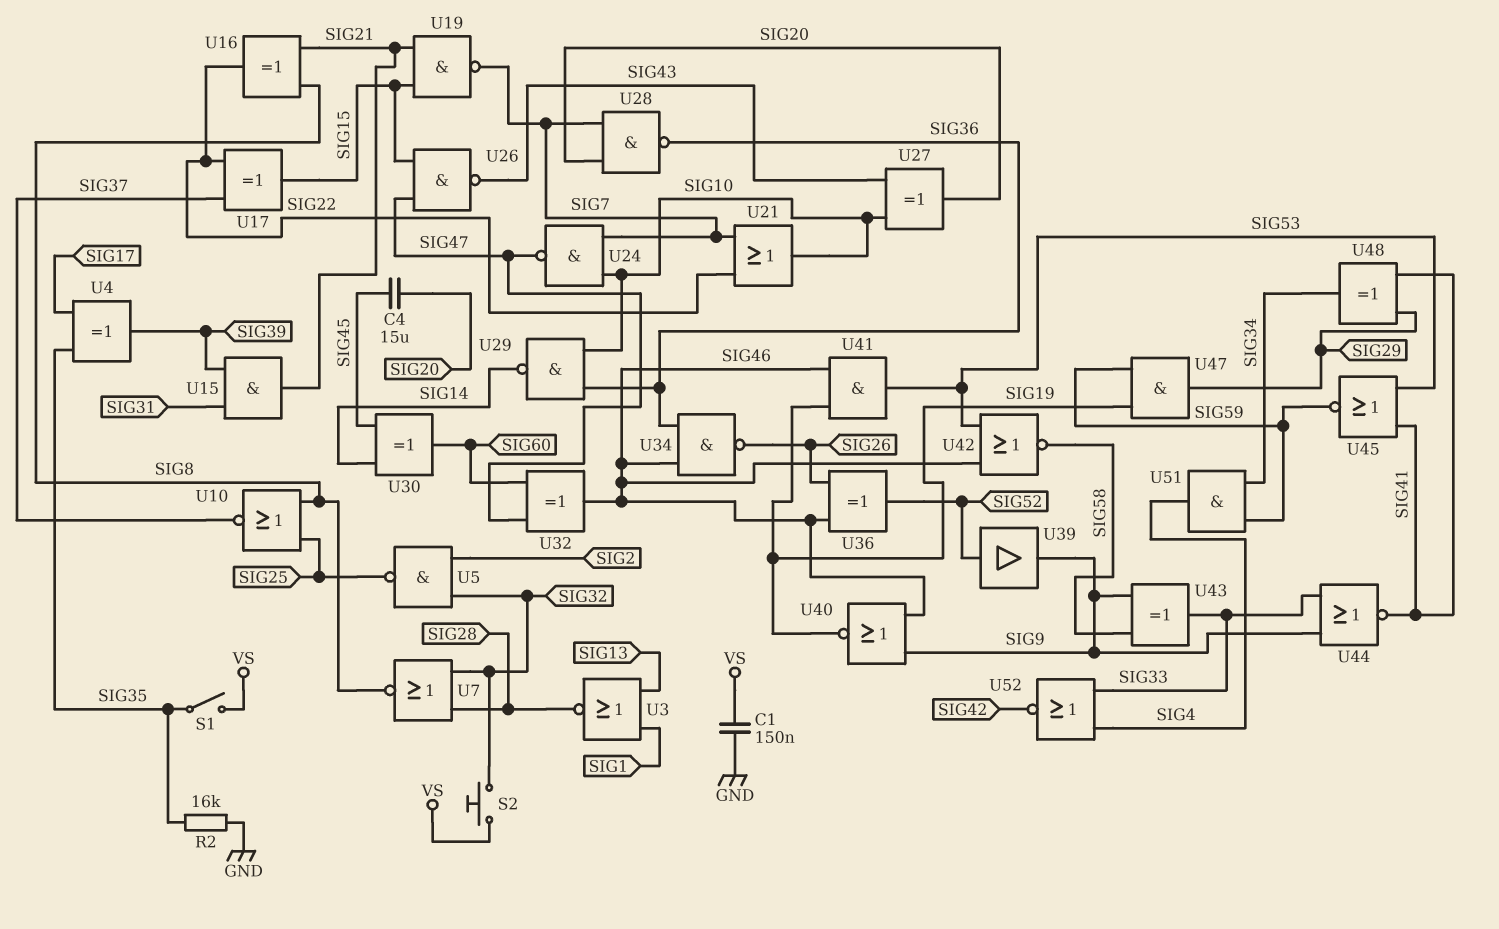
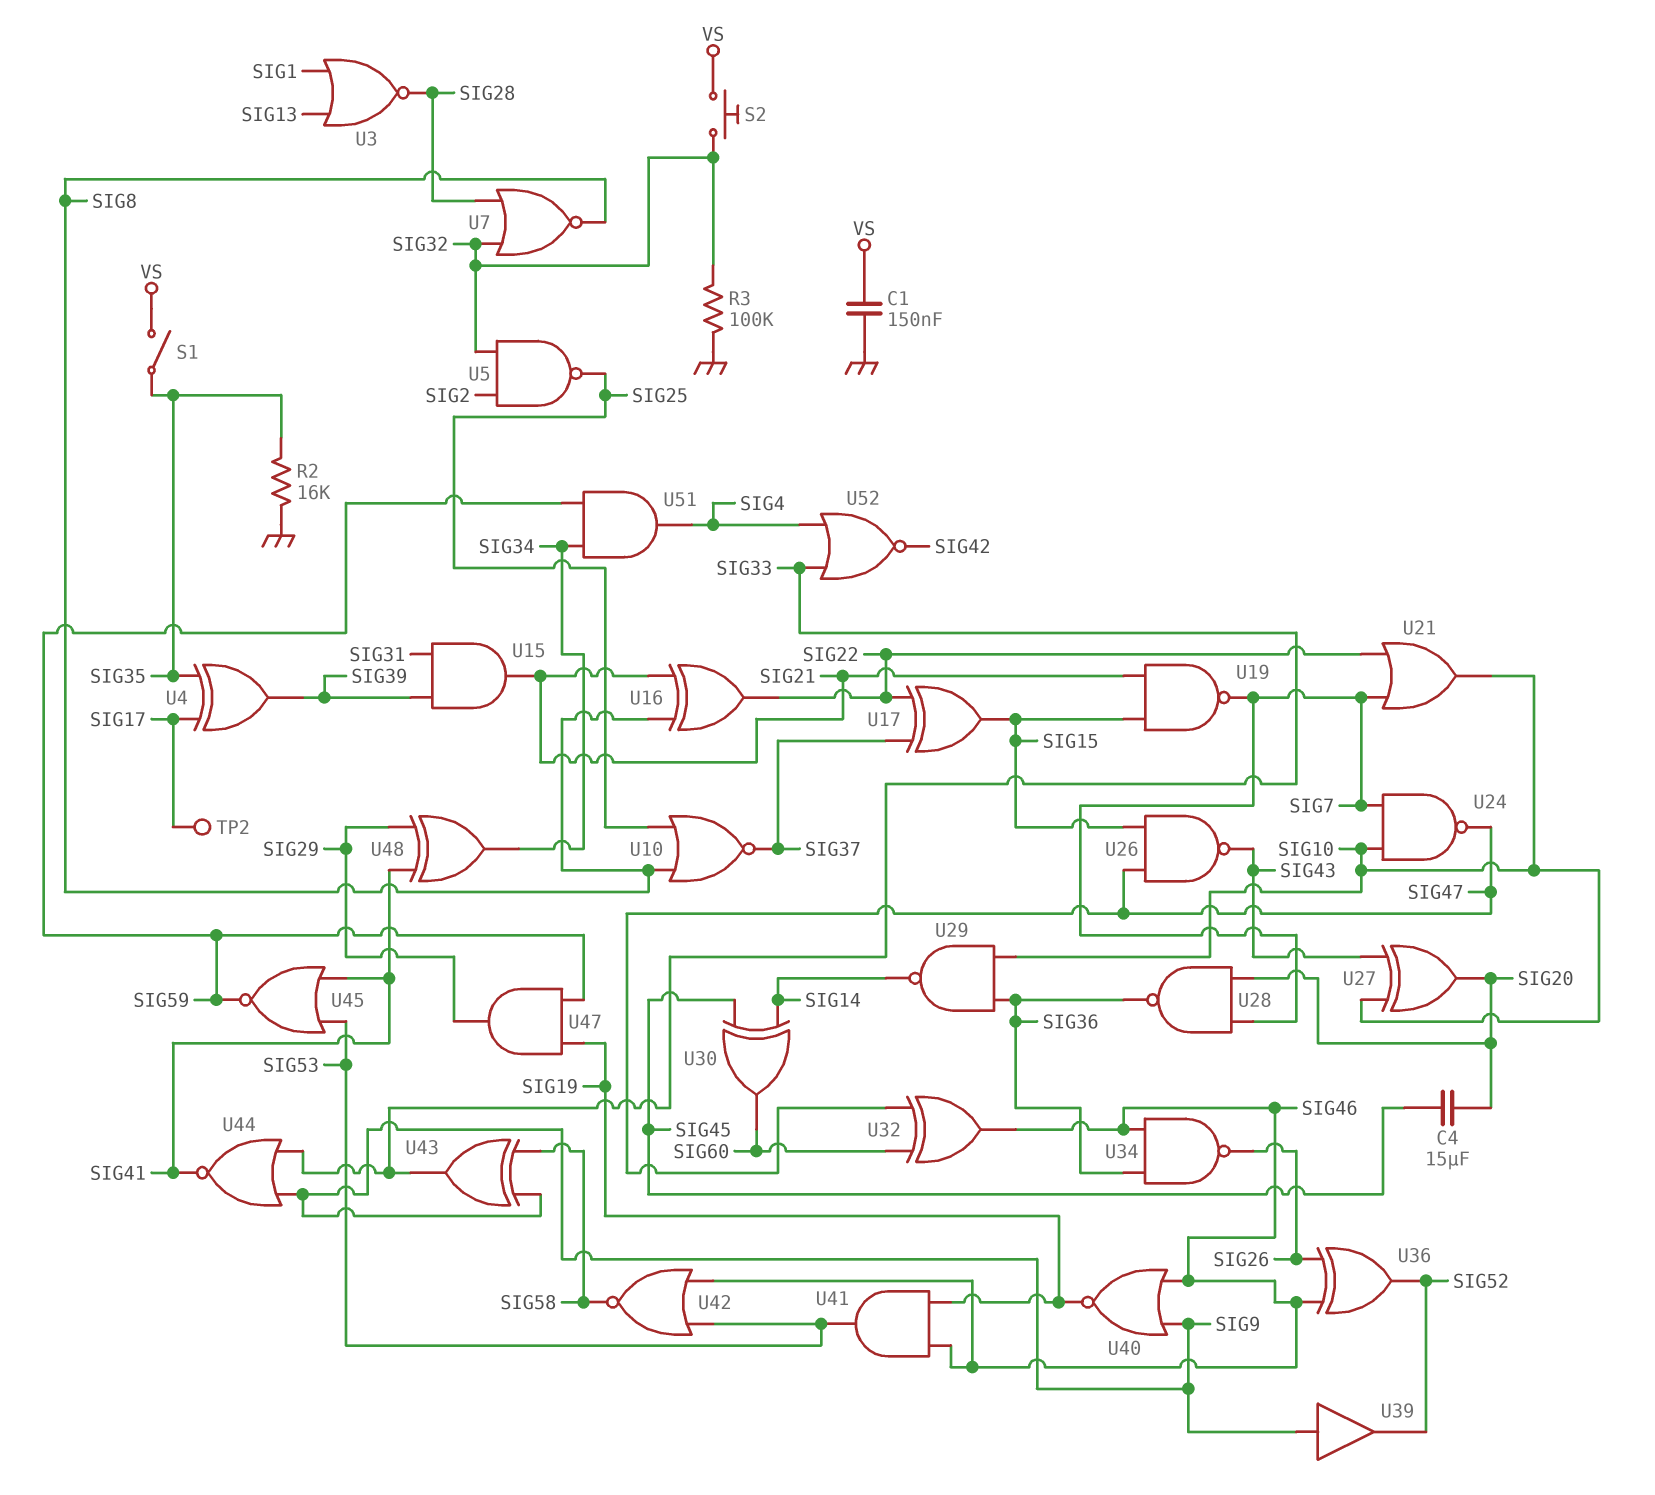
R3: none -> 100k (GND, SIG32)
TP2: none -> test point (SIG17)
U39: buffer (in SIG52, out SIG9) -> buffer (in SIG9, out SIG52)

